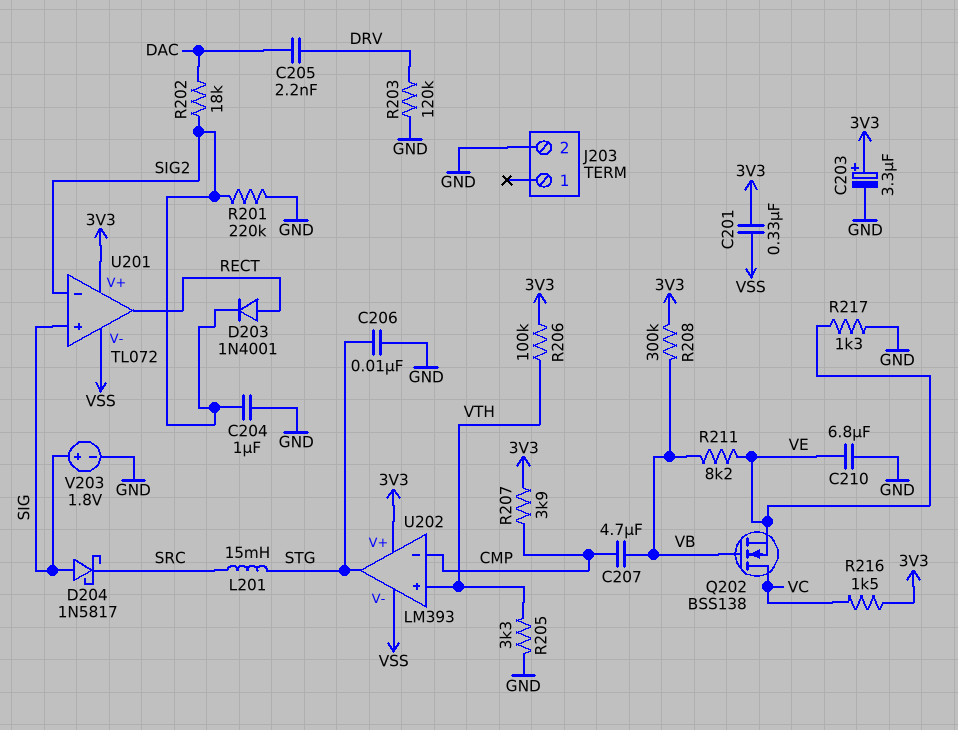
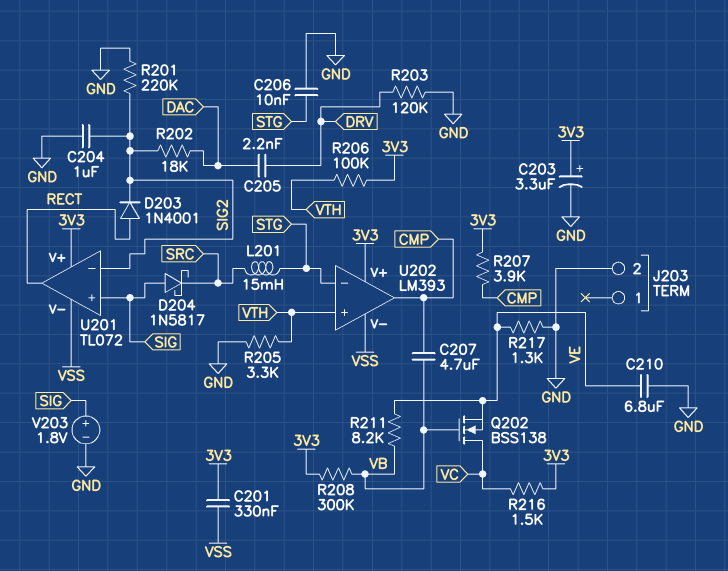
U202 pin in-: CMP -> STG
U202 pin out: STG -> CMP

